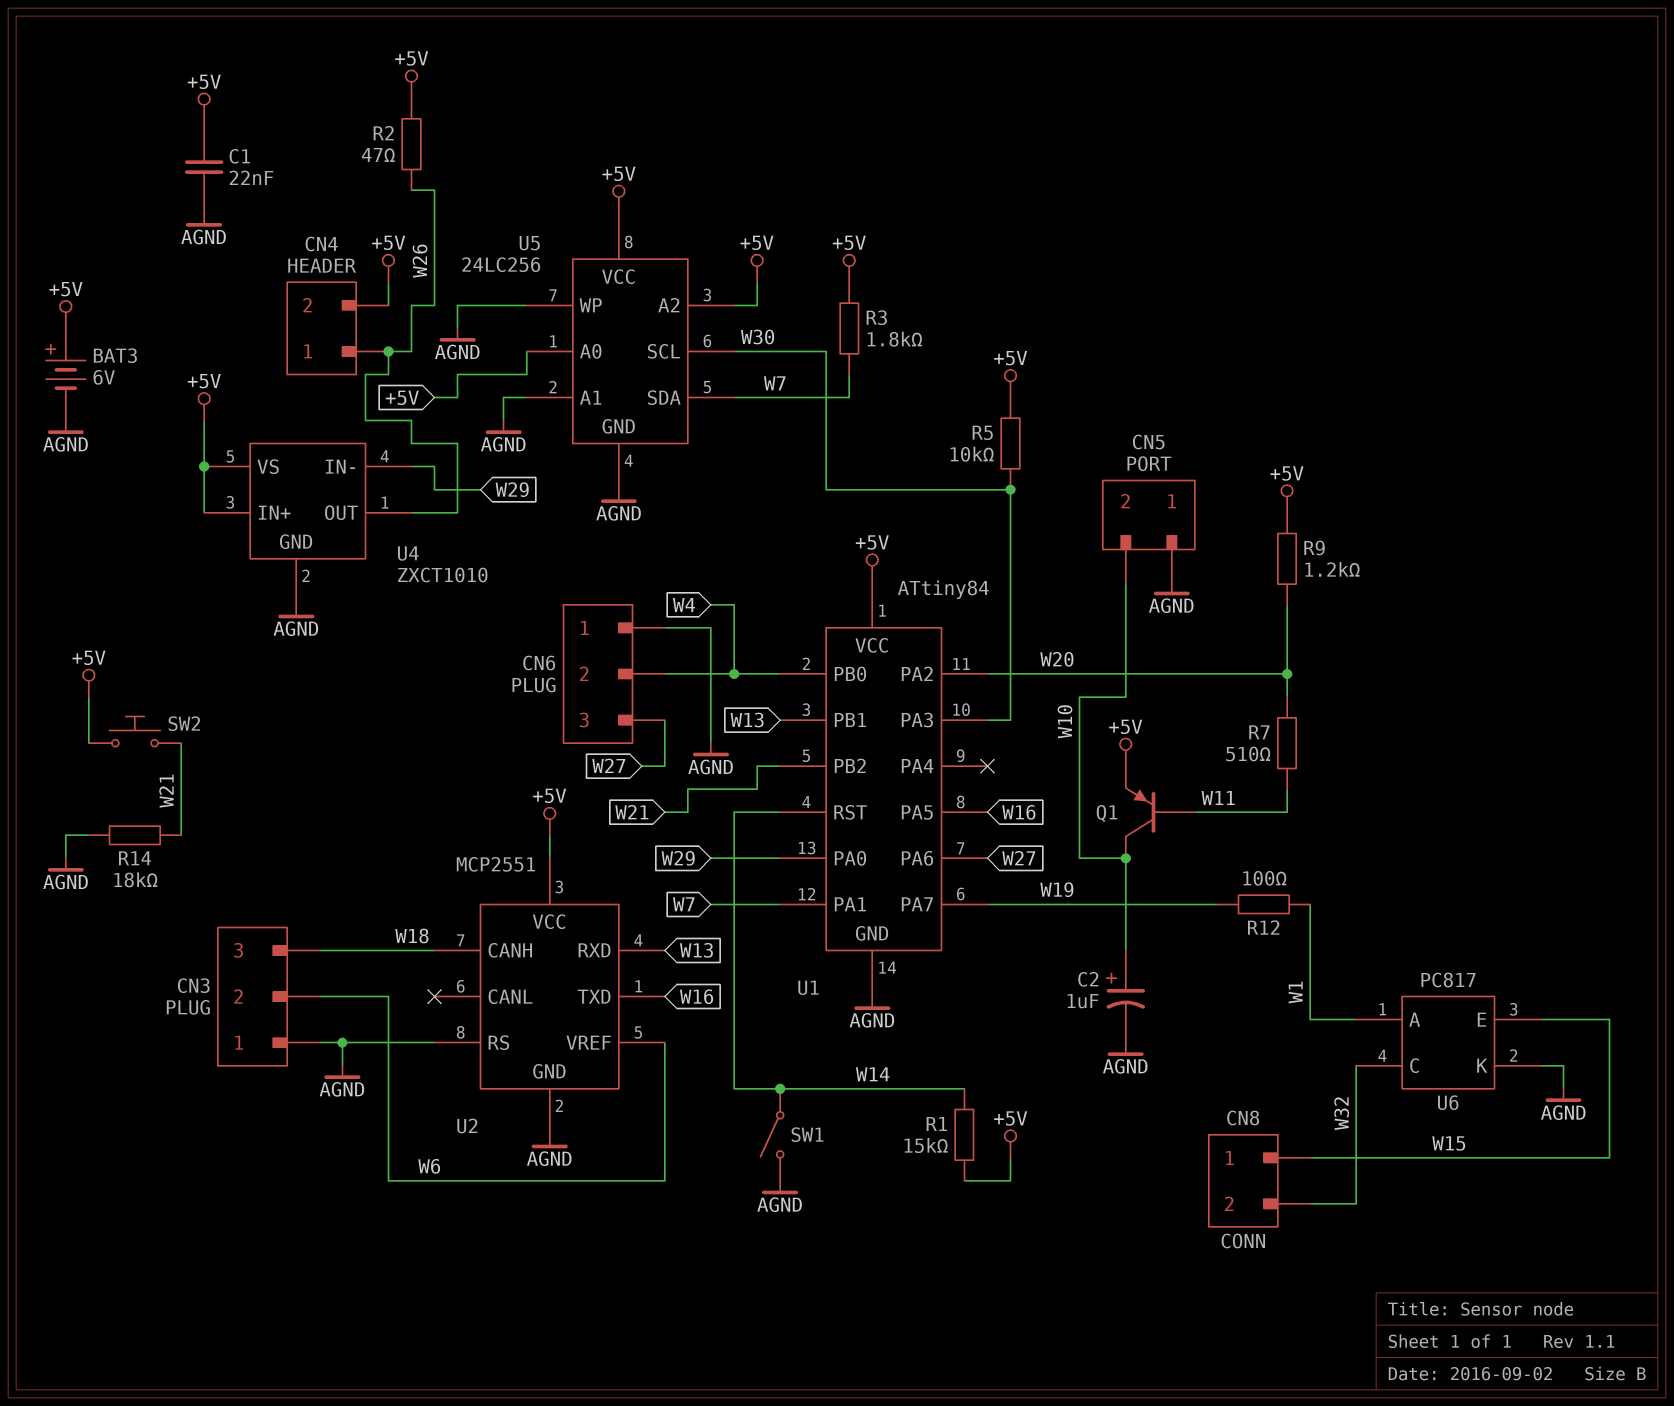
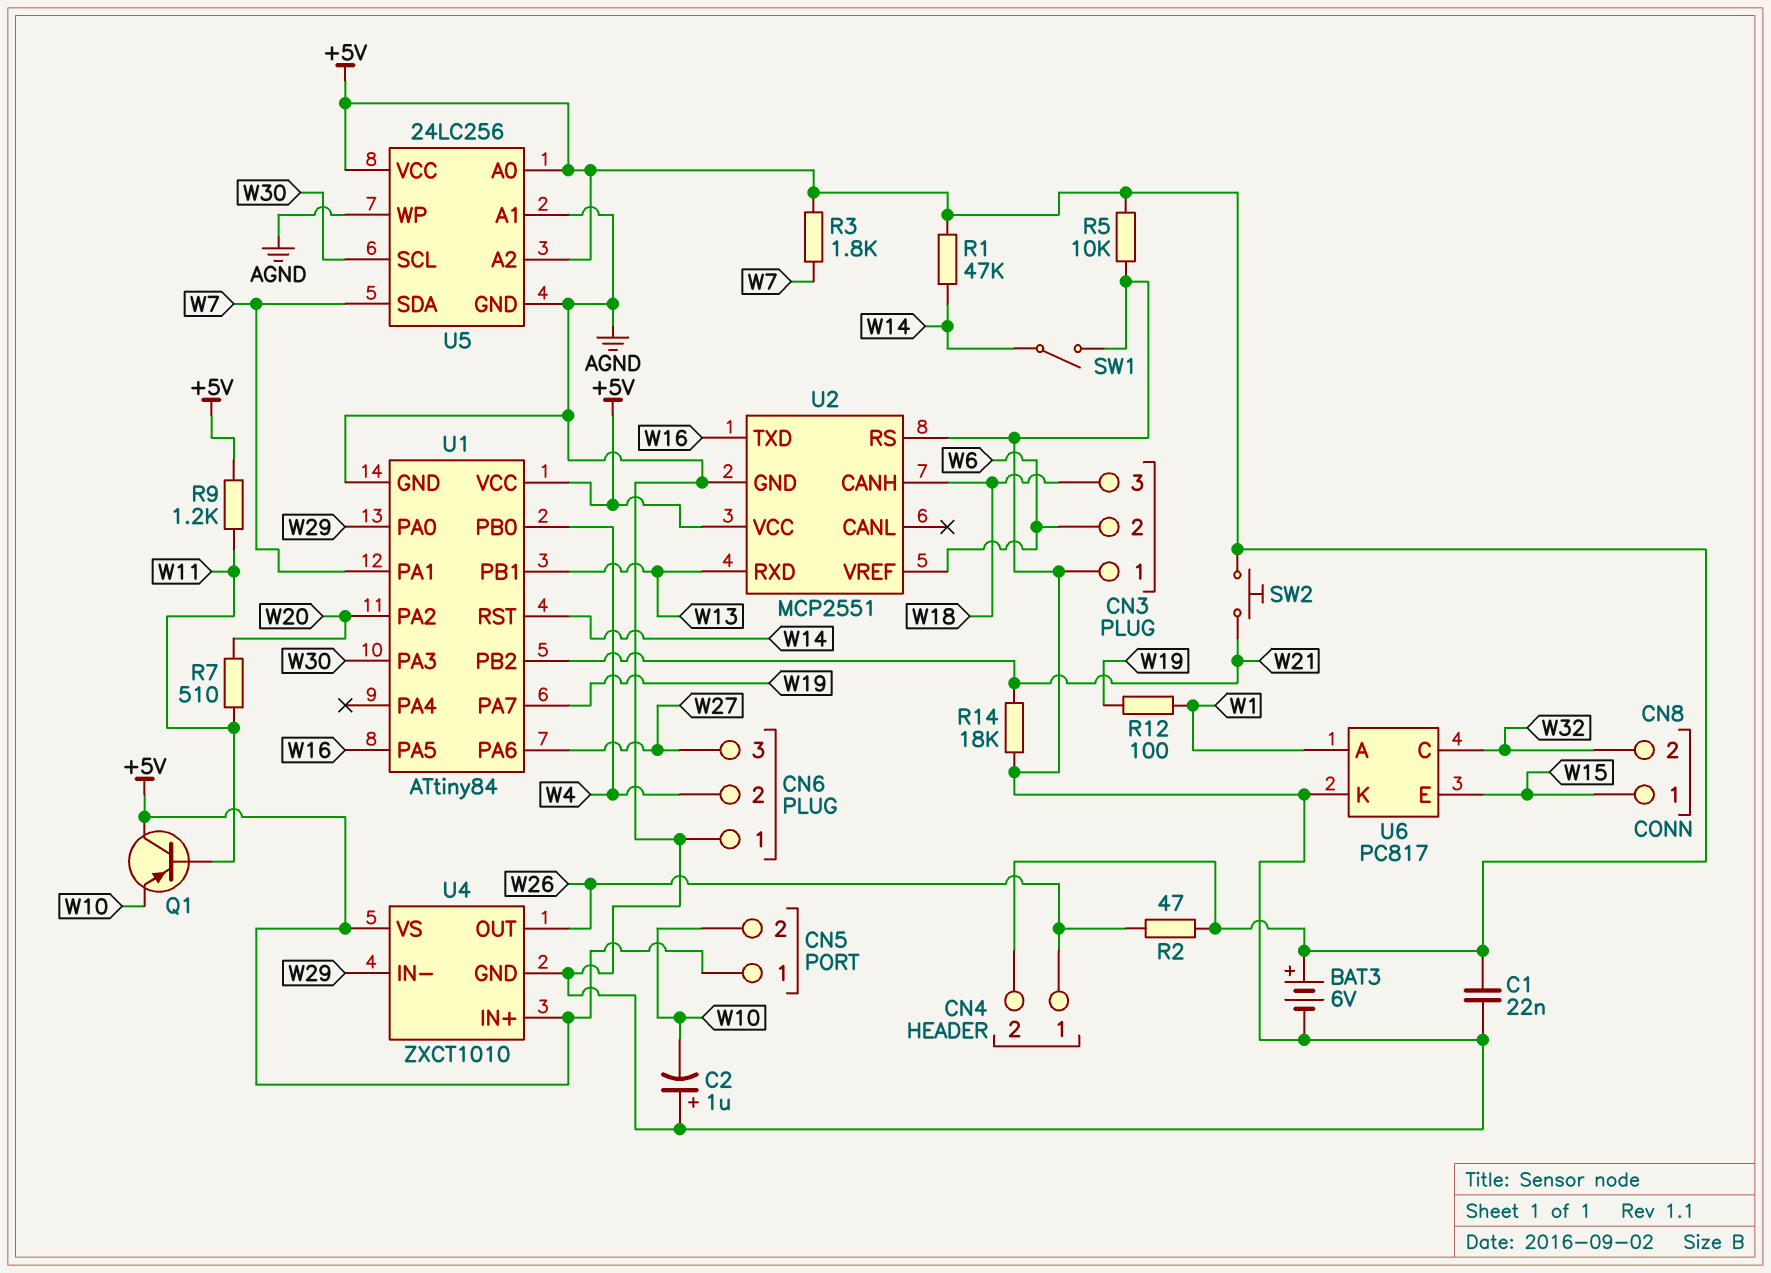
C2: 1uF (plus W10, minus AGND) -> 1uF (plus AGND, minus W10)
CN5 pin 1: AGND -> +5V
Q1: PNP (B W11, C W10, E +5V) -> PNP (B W11, C +5V, E W10)
R1: 15k (+5V, W14) -> 47k (+5V, W14)
R5: 10k (+5V, W30) -> 10k (+5V, AGND)
R9: 1.2k (+5V, W20) -> 1.2k (+5V, W11)

